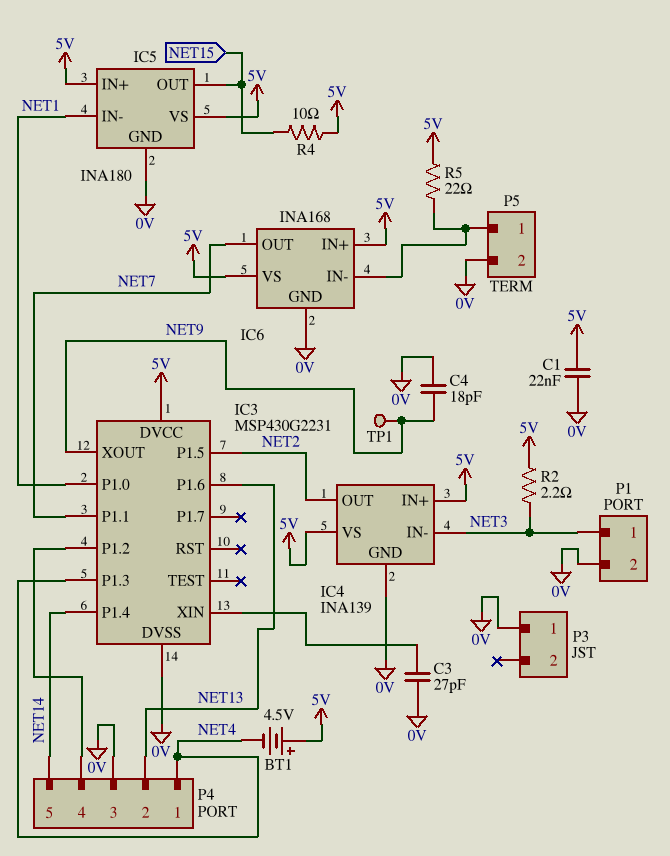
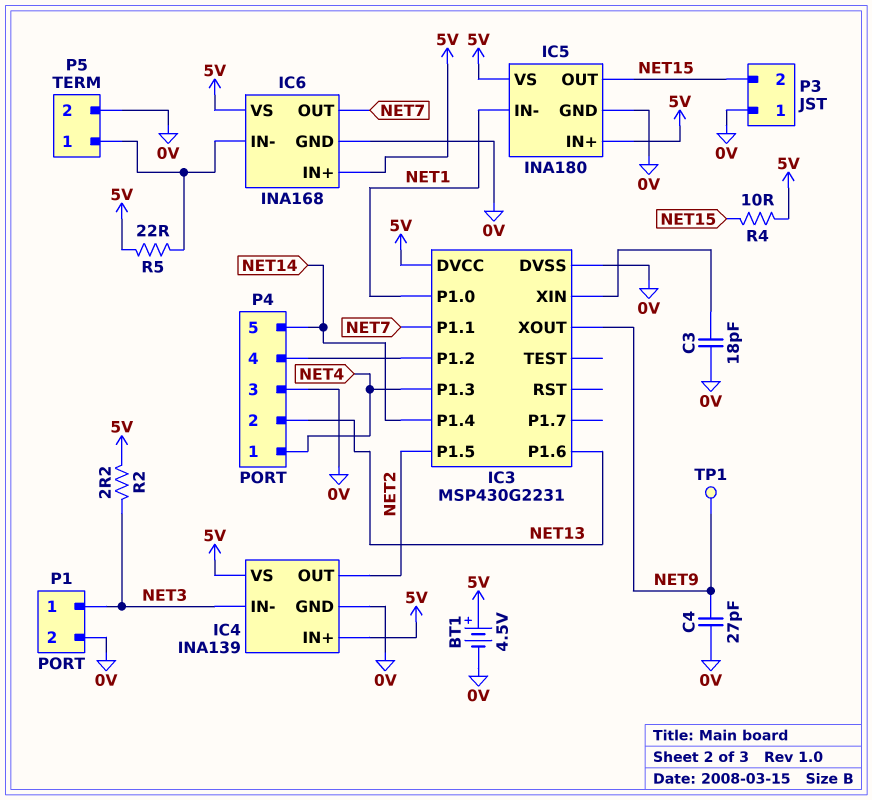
BT1: 4.5V (plus 5V, minus NET4) -> 4.5V (plus 5V, minus 0V)
C1: 22nF (0V, 5V) -> none
C3: 27pF (0V, IC3/XIN) -> 18pF (0V, IC3/XIN)
C4: 18pF (0V, NET9) -> 27pF (0V, NET9)
P3 pin 2: none -> NET15

